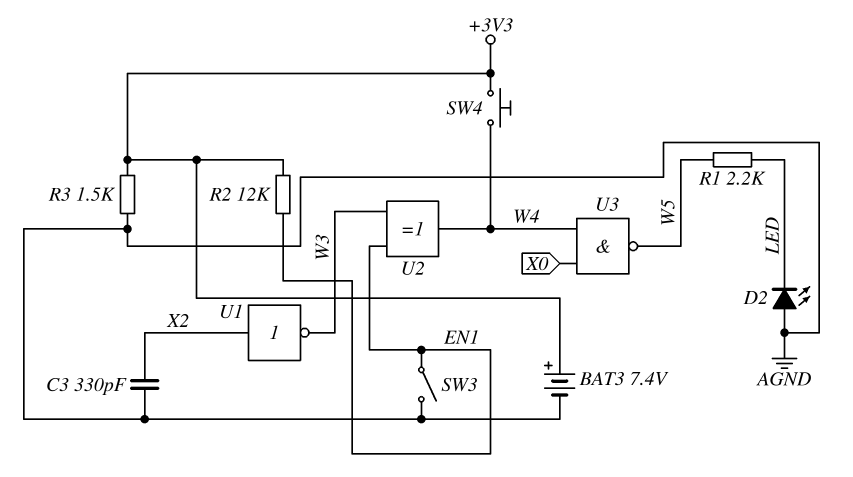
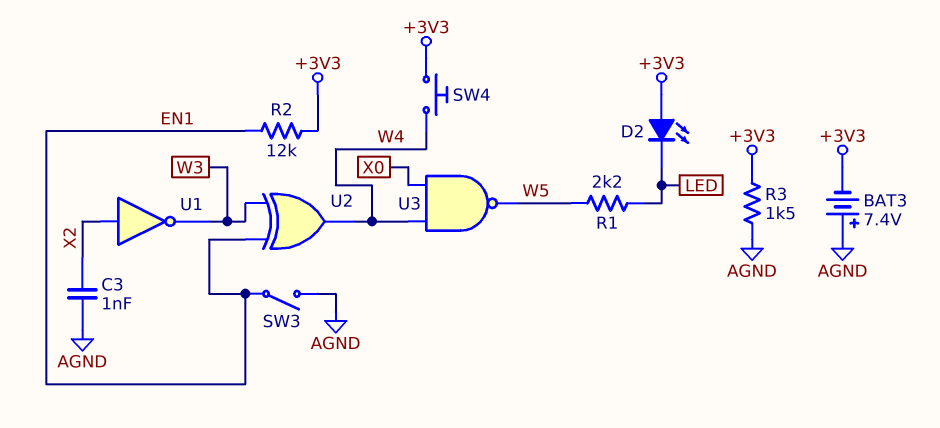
BAT3: 7.4V (plus +3V3, minus AGND) -> 7.4V (plus AGND, minus +3V3)
C3: 330pF (AGND, X2) -> 1nF (AGND, X2)
D2: LED (A AGND, K LED) -> LED (A +3V3, K LED)

